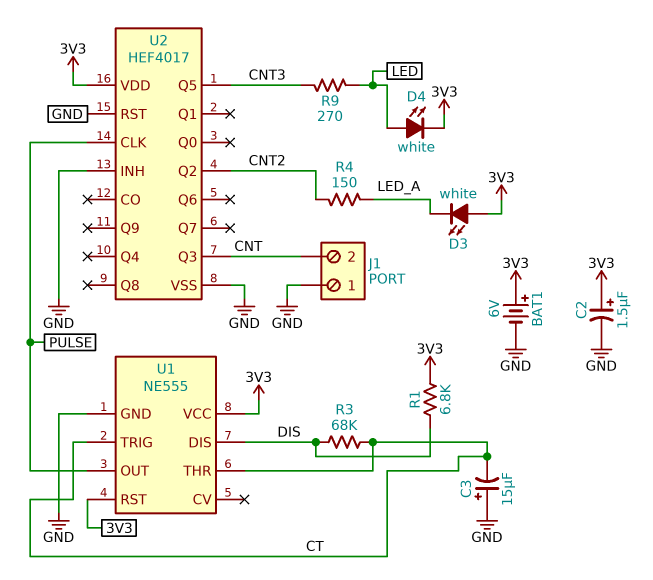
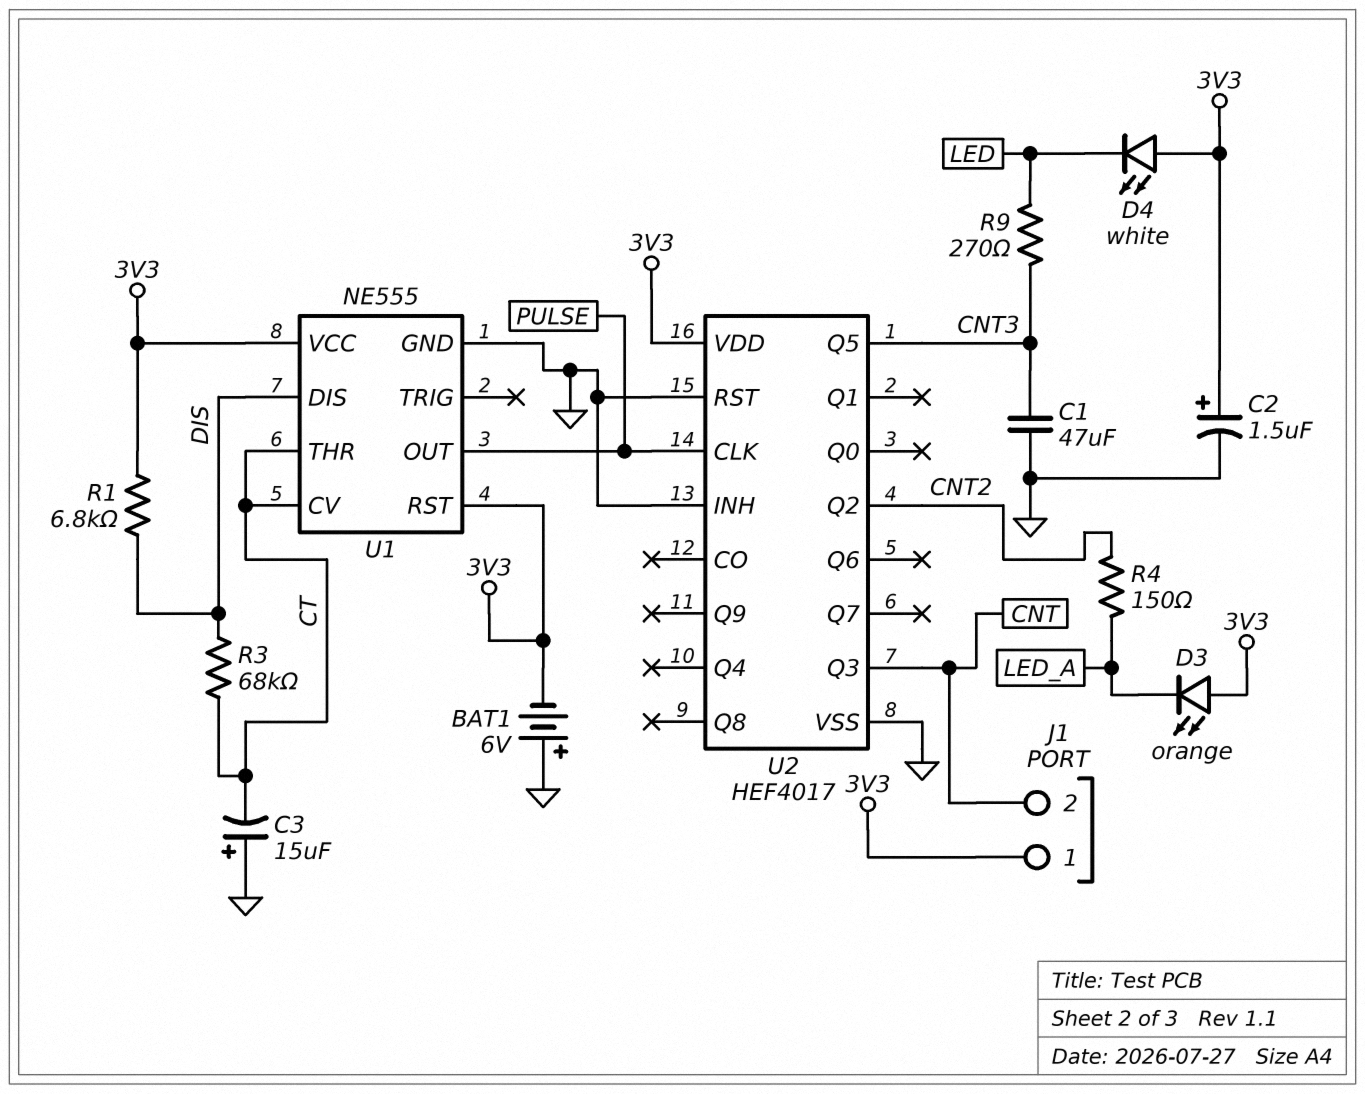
BAT1: 6V (plus 3V3, minus GND) -> 6V (plus GND, minus 3V3)
C1: none -> 47uF (CNT3, GND)
D3: LED white (A 3V3, K LED_A) -> LED orange (A 3V3, K LED_A)
D4: LED white (A LED, K 3V3) -> LED white (A 3V3, K LED)
J1 pin 1: GND -> 3V3
U1 pin CV: none -> CT
U1 pin TRIG: CT -> none

